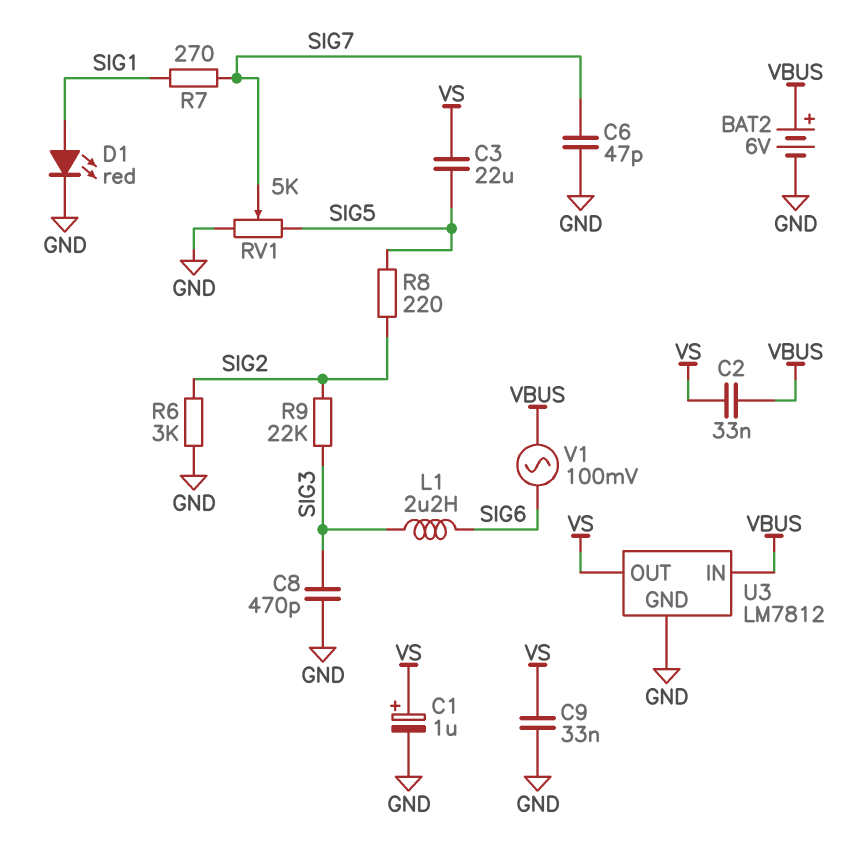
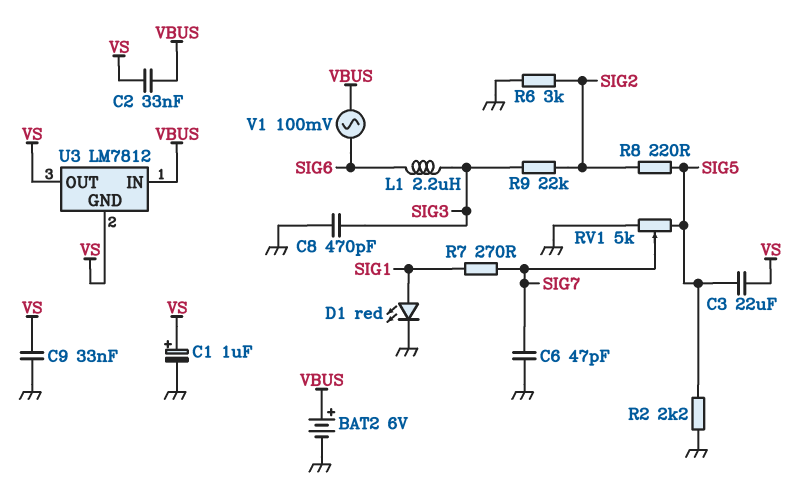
R2: none -> 2.2k (GND, SIG5)
U3 pin GND: GND -> VS

